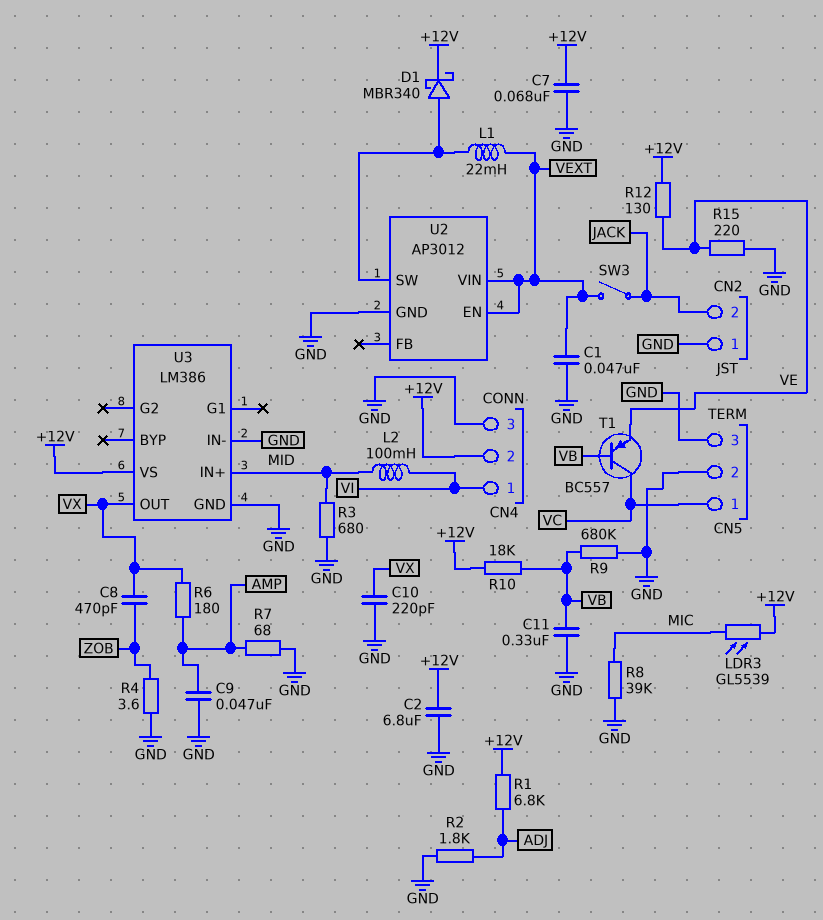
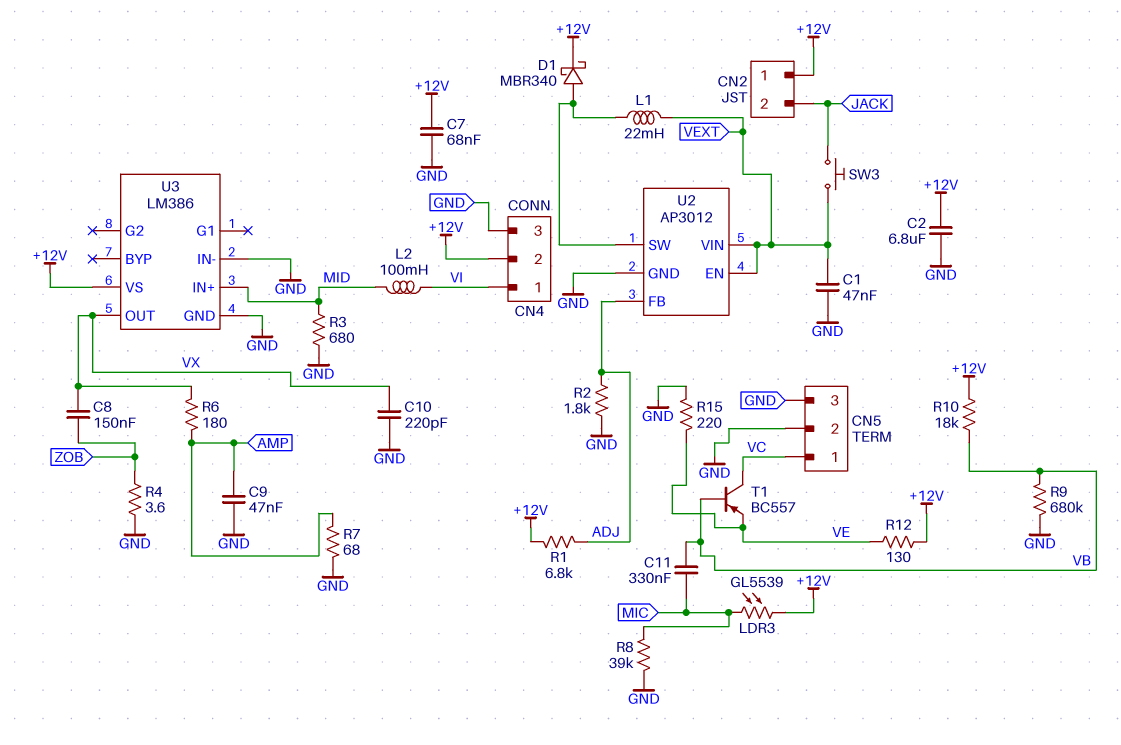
C8: 470pF (VX, ZOB) -> 150nF (VX, ZOB)
C11: 330nF (GND, VB) -> 330nF (MIC, VB)
CN2 pin 1: GND -> +12V
SW3: switch (JACK, VEXT) -> button (JACK, VEXT)
U2 pin FB: none -> ADJ

